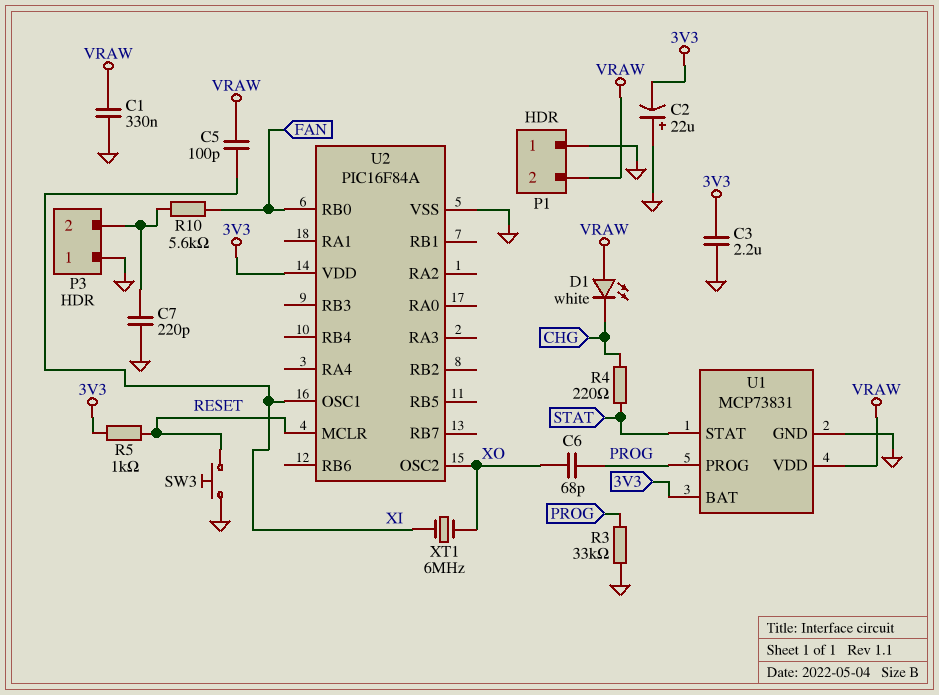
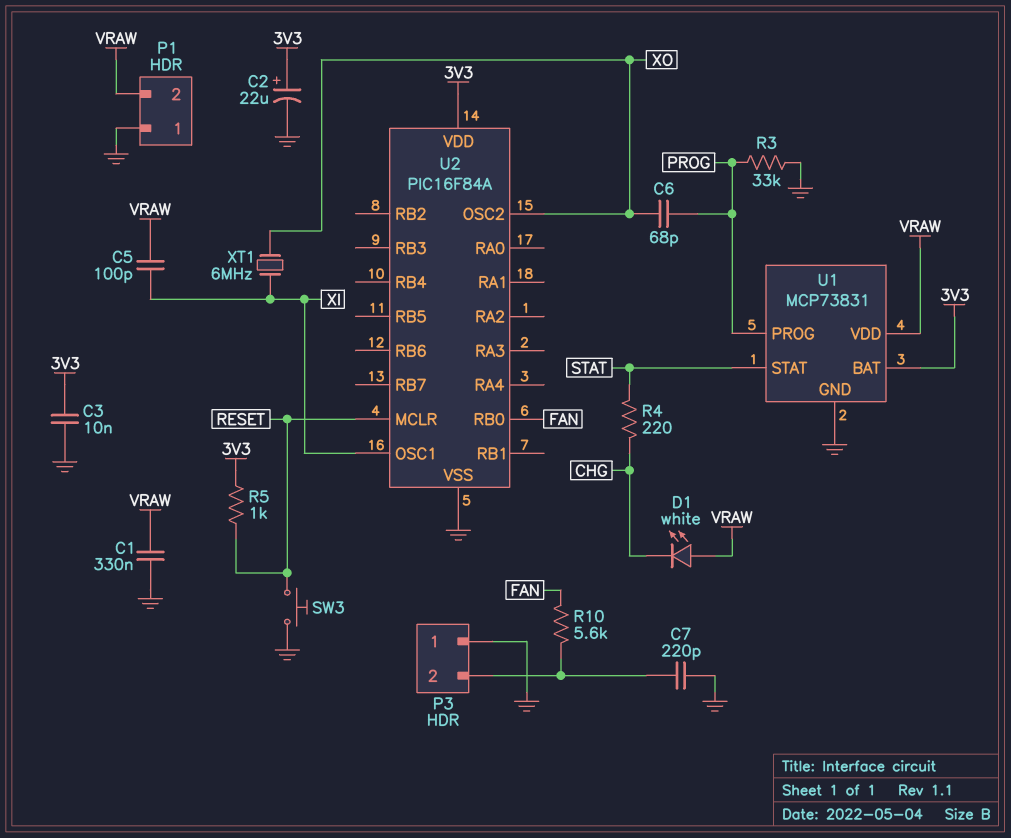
C2: 22uF (plus GND, minus 3V3) -> 22uF (plus 3V3, minus GND)
C3: 2.2uF (3V3, GND) -> 10nF (3V3, GND)

